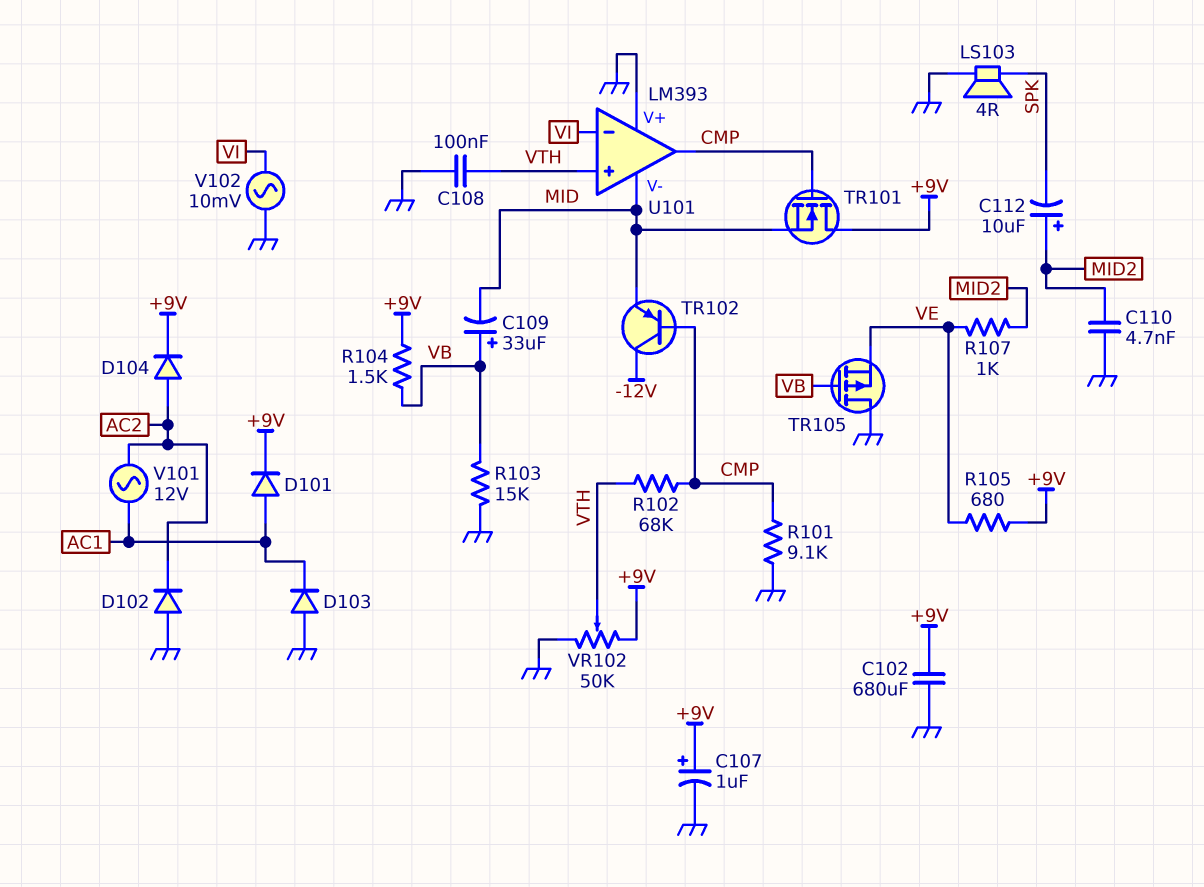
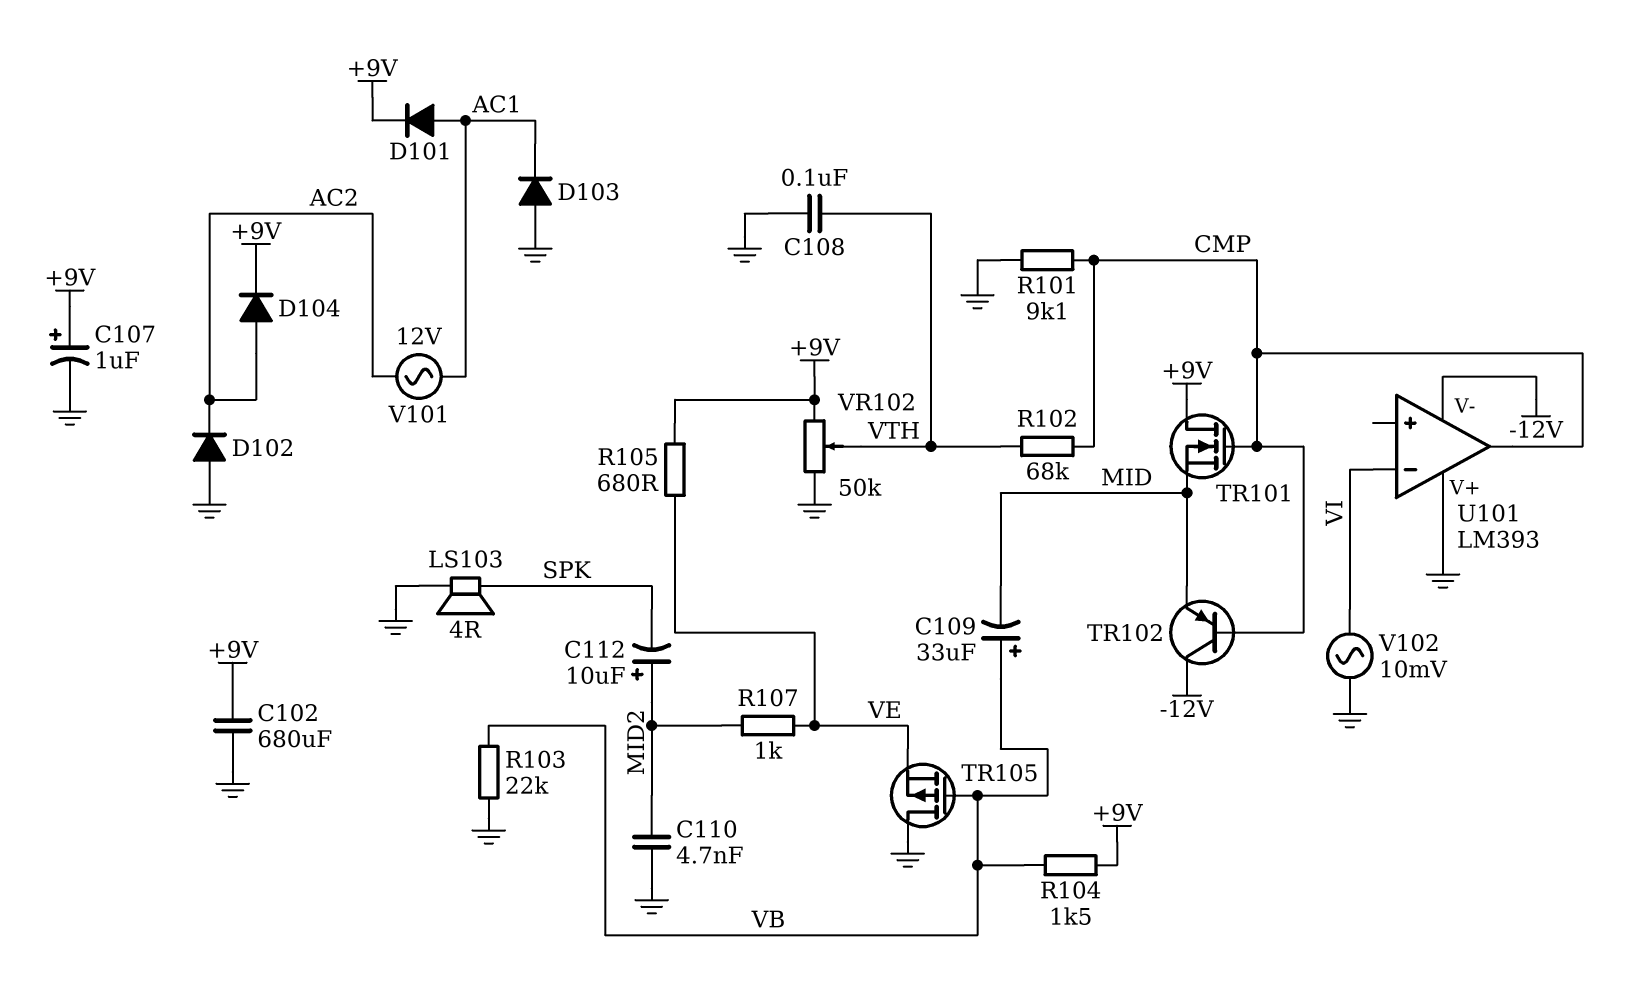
R103: 15k (GND, VB) -> 22k (GND, VB)
U101 pin V-: MID -> -12V
U101 pin in+: VTH -> none

